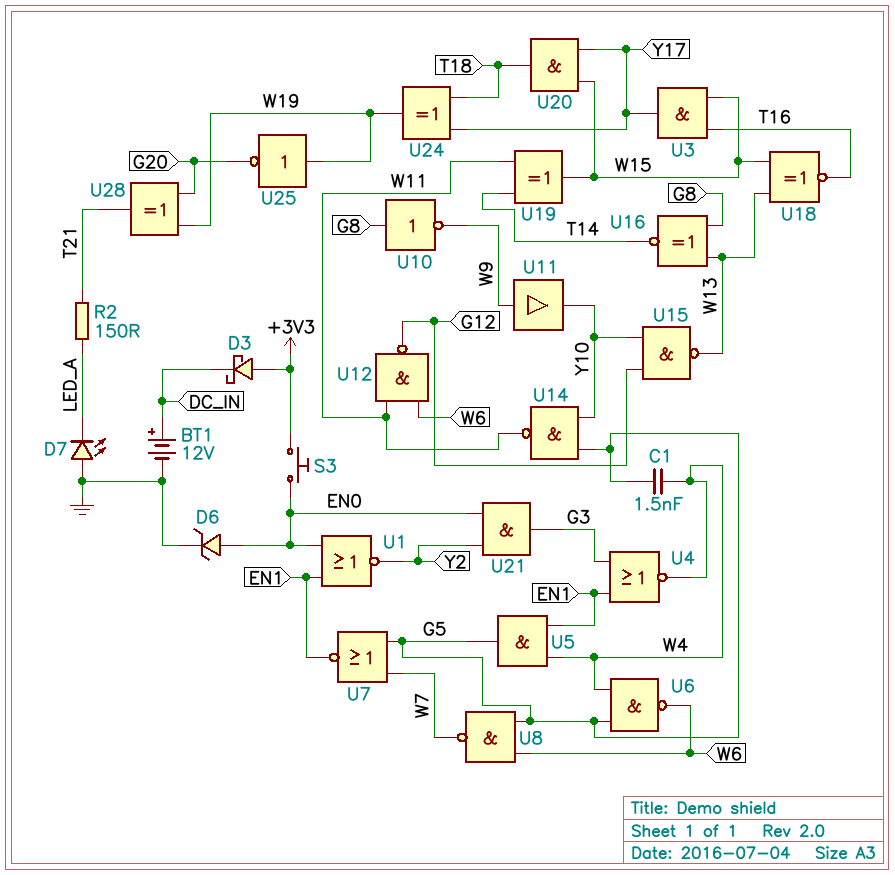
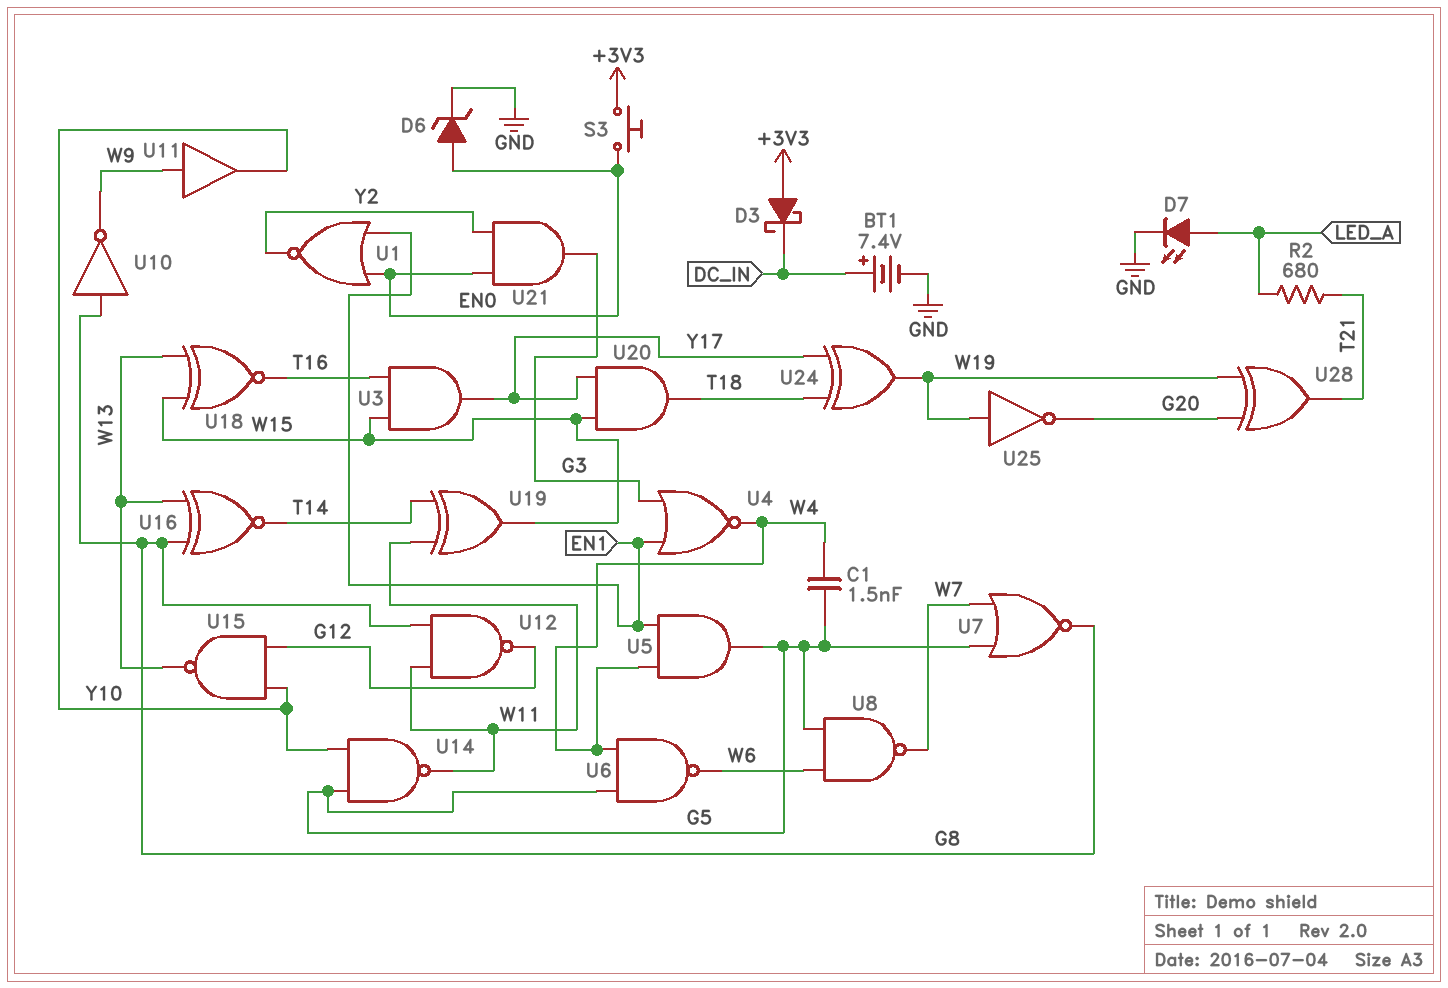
BT1: 12V (plus DC_IN, minus GND) -> 7.4V (plus DC_IN, minus GND)
D7: LED (A GND, K LED_A) -> LED (A LED_A, K GND)
R2: 150 (LED_A, T21) -> 680 (LED_A, T21)
U7: NOR (in G5, in W7, out EN1) -> NOR (in G5, in W7, out G8)
U12: NAND (in W6, in W11, out G12) -> NAND (in G8, in W11, out G12)

